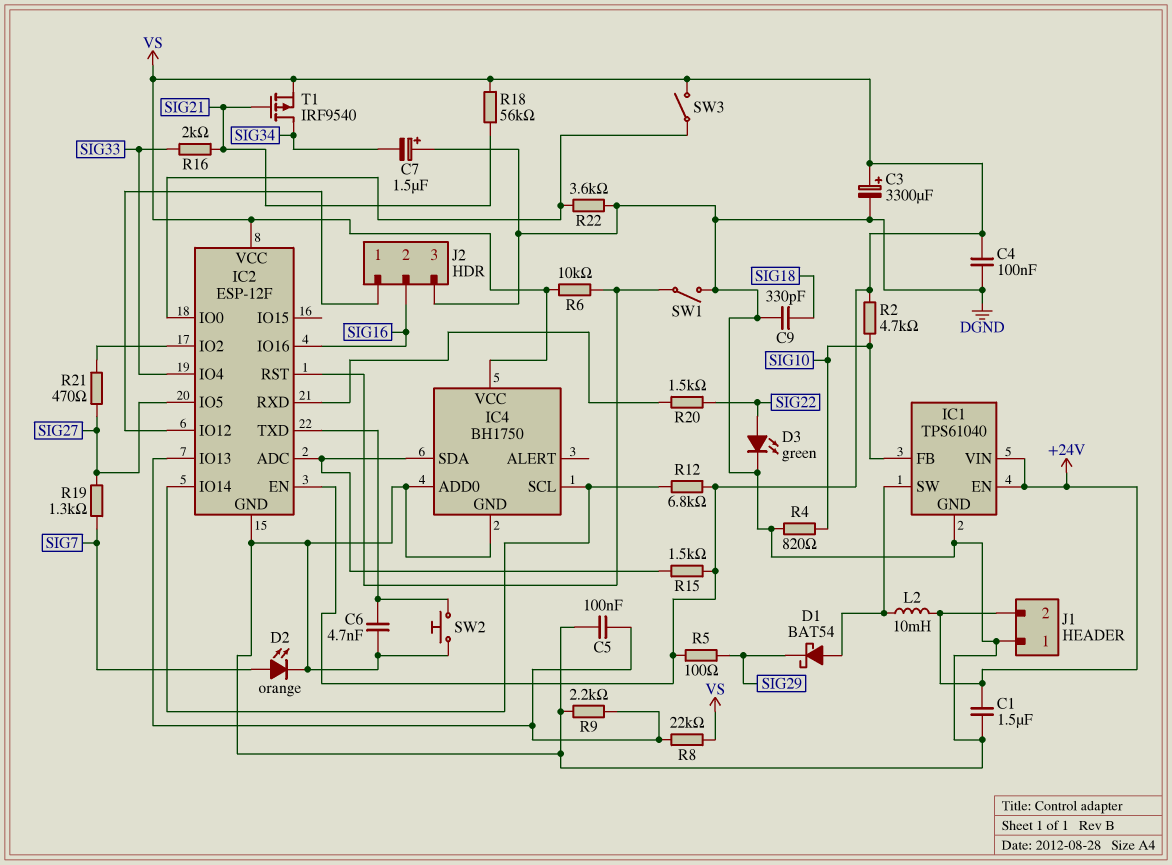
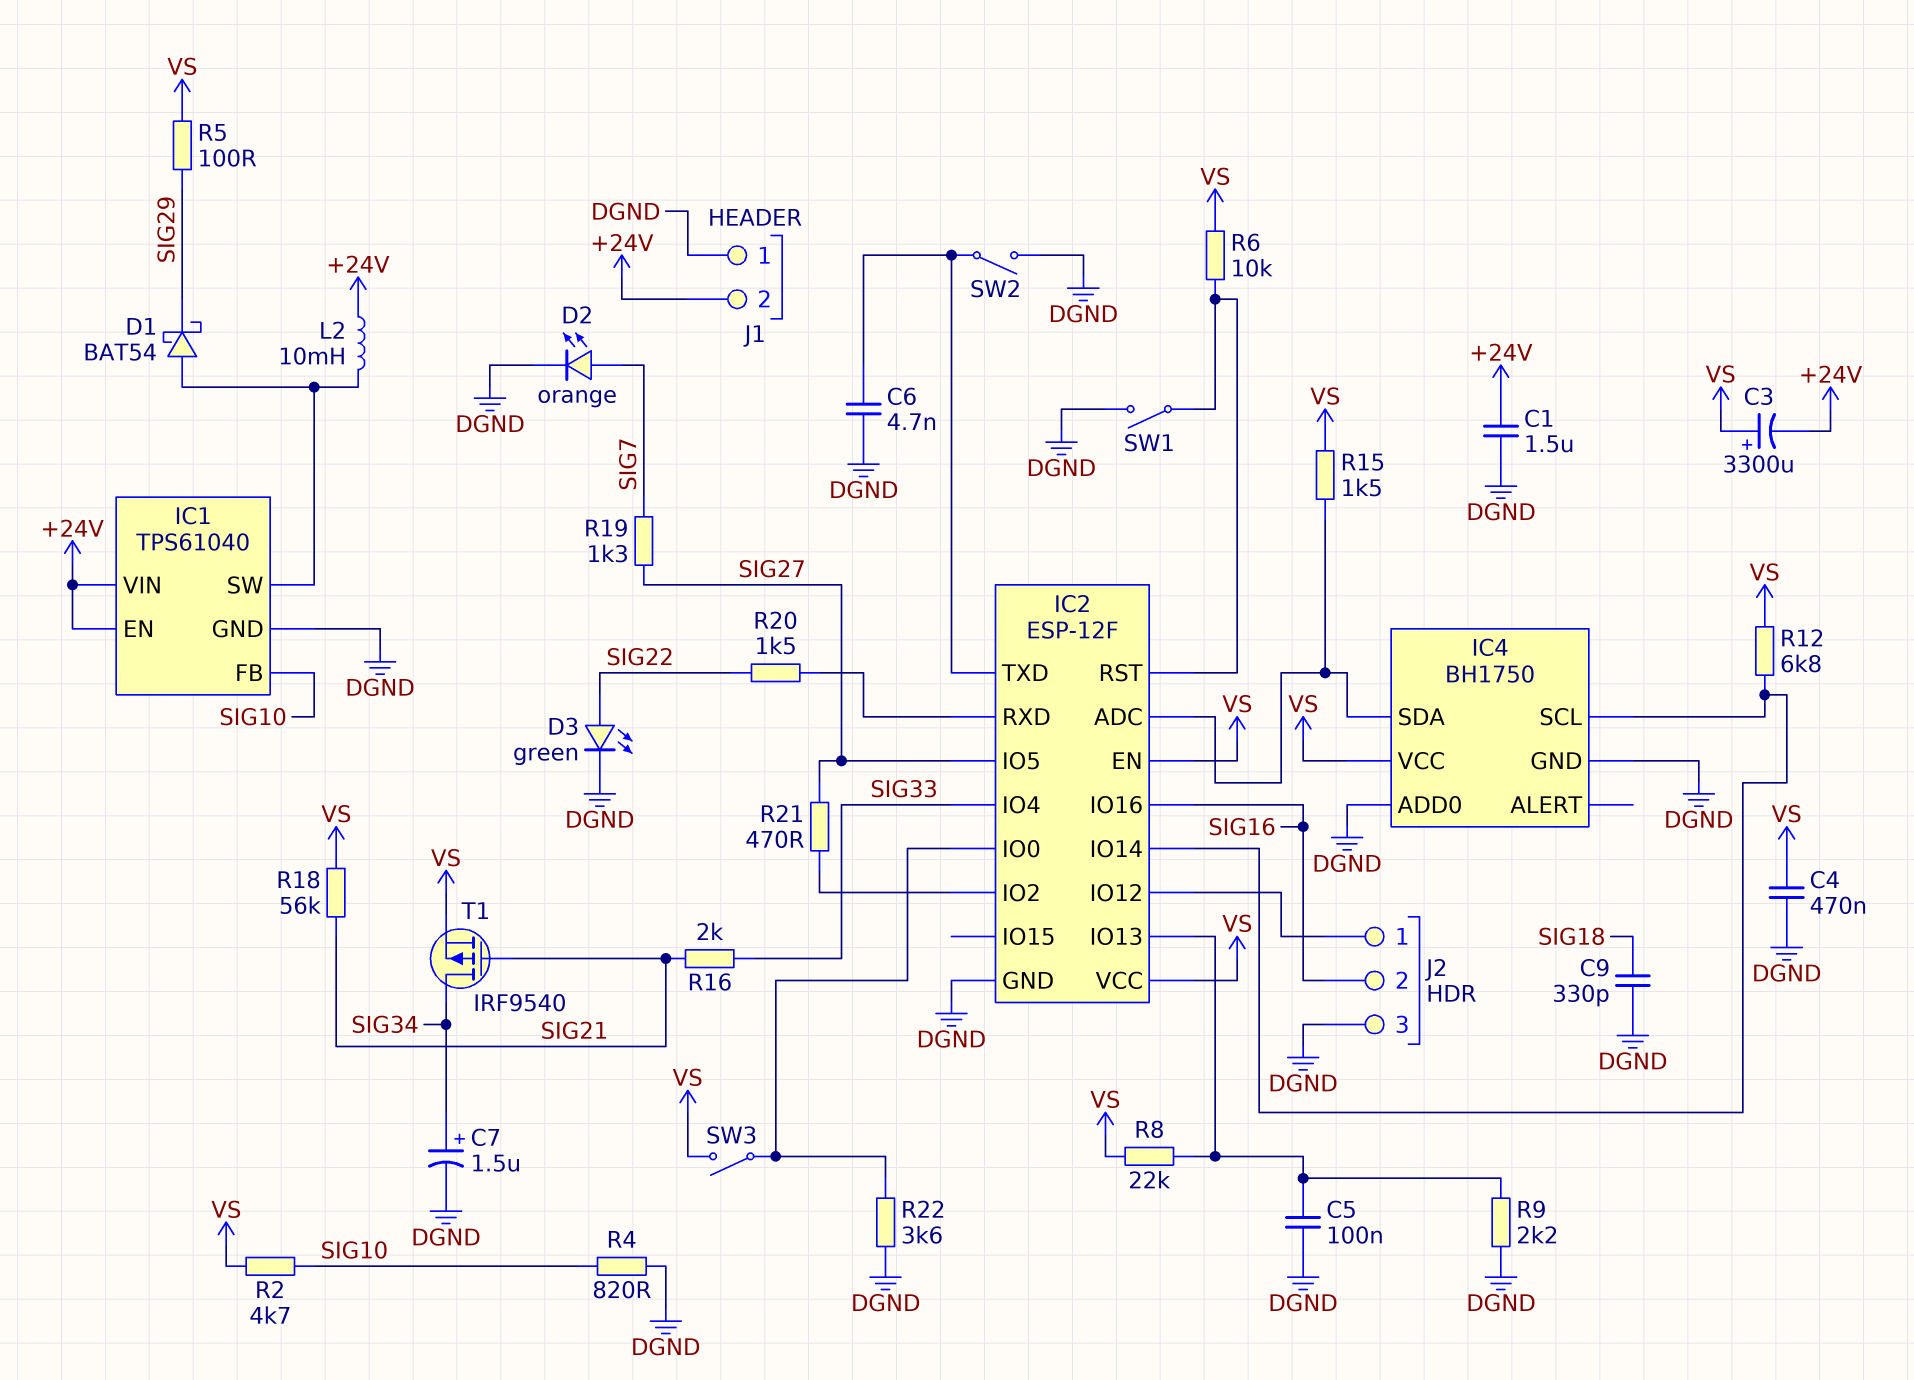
C3: 3300uF (plus VS, minus DGND) -> 3300uF (plus VS, minus +24V)
C4: 100nF (DGND, VS) -> 470nF (DGND, VS)
C7: 1.5uF (plus DGND, minus SIG34) -> 1.5uF (plus SIG34, minus DGND)
SW2: button (DGND, IC2/TXD) -> switch (DGND, IC2/TXD)

